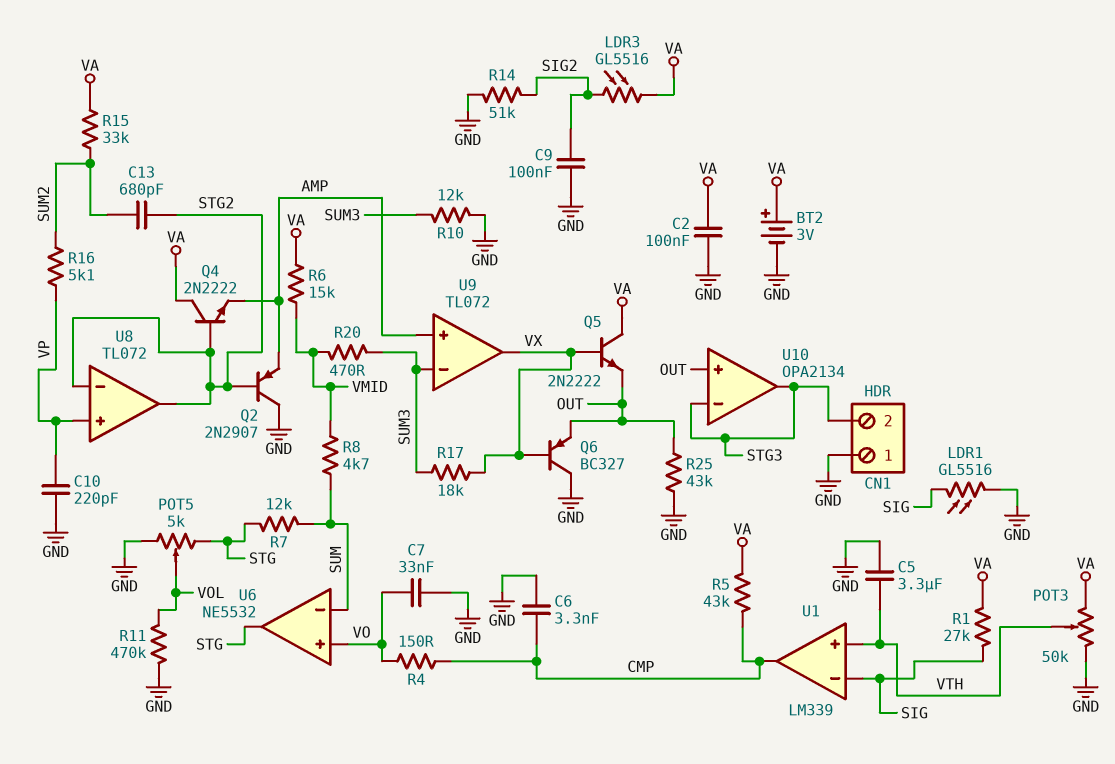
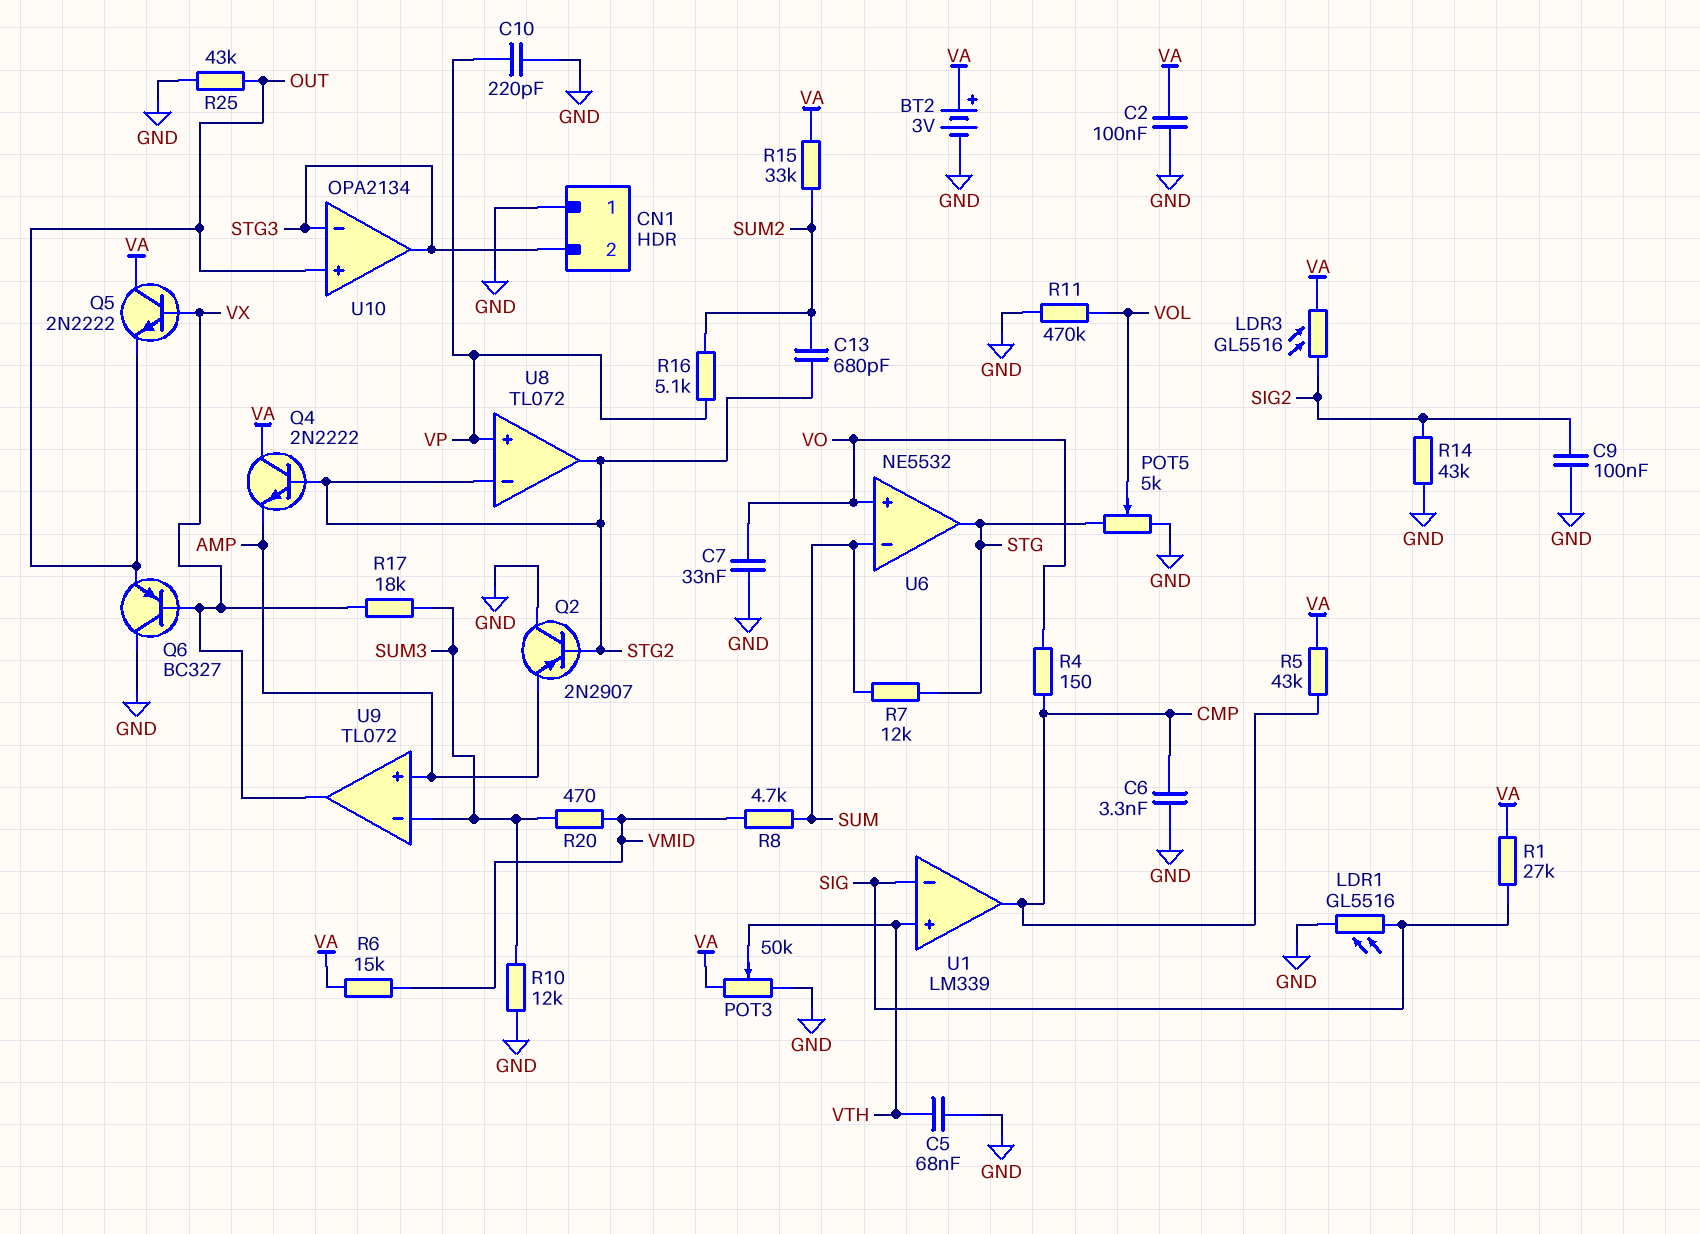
C5: 3.3uF (GND, VTH) -> 68nF (GND, VTH)
R14: 51k (GND, SIG2) -> 43k (GND, SIG2)

